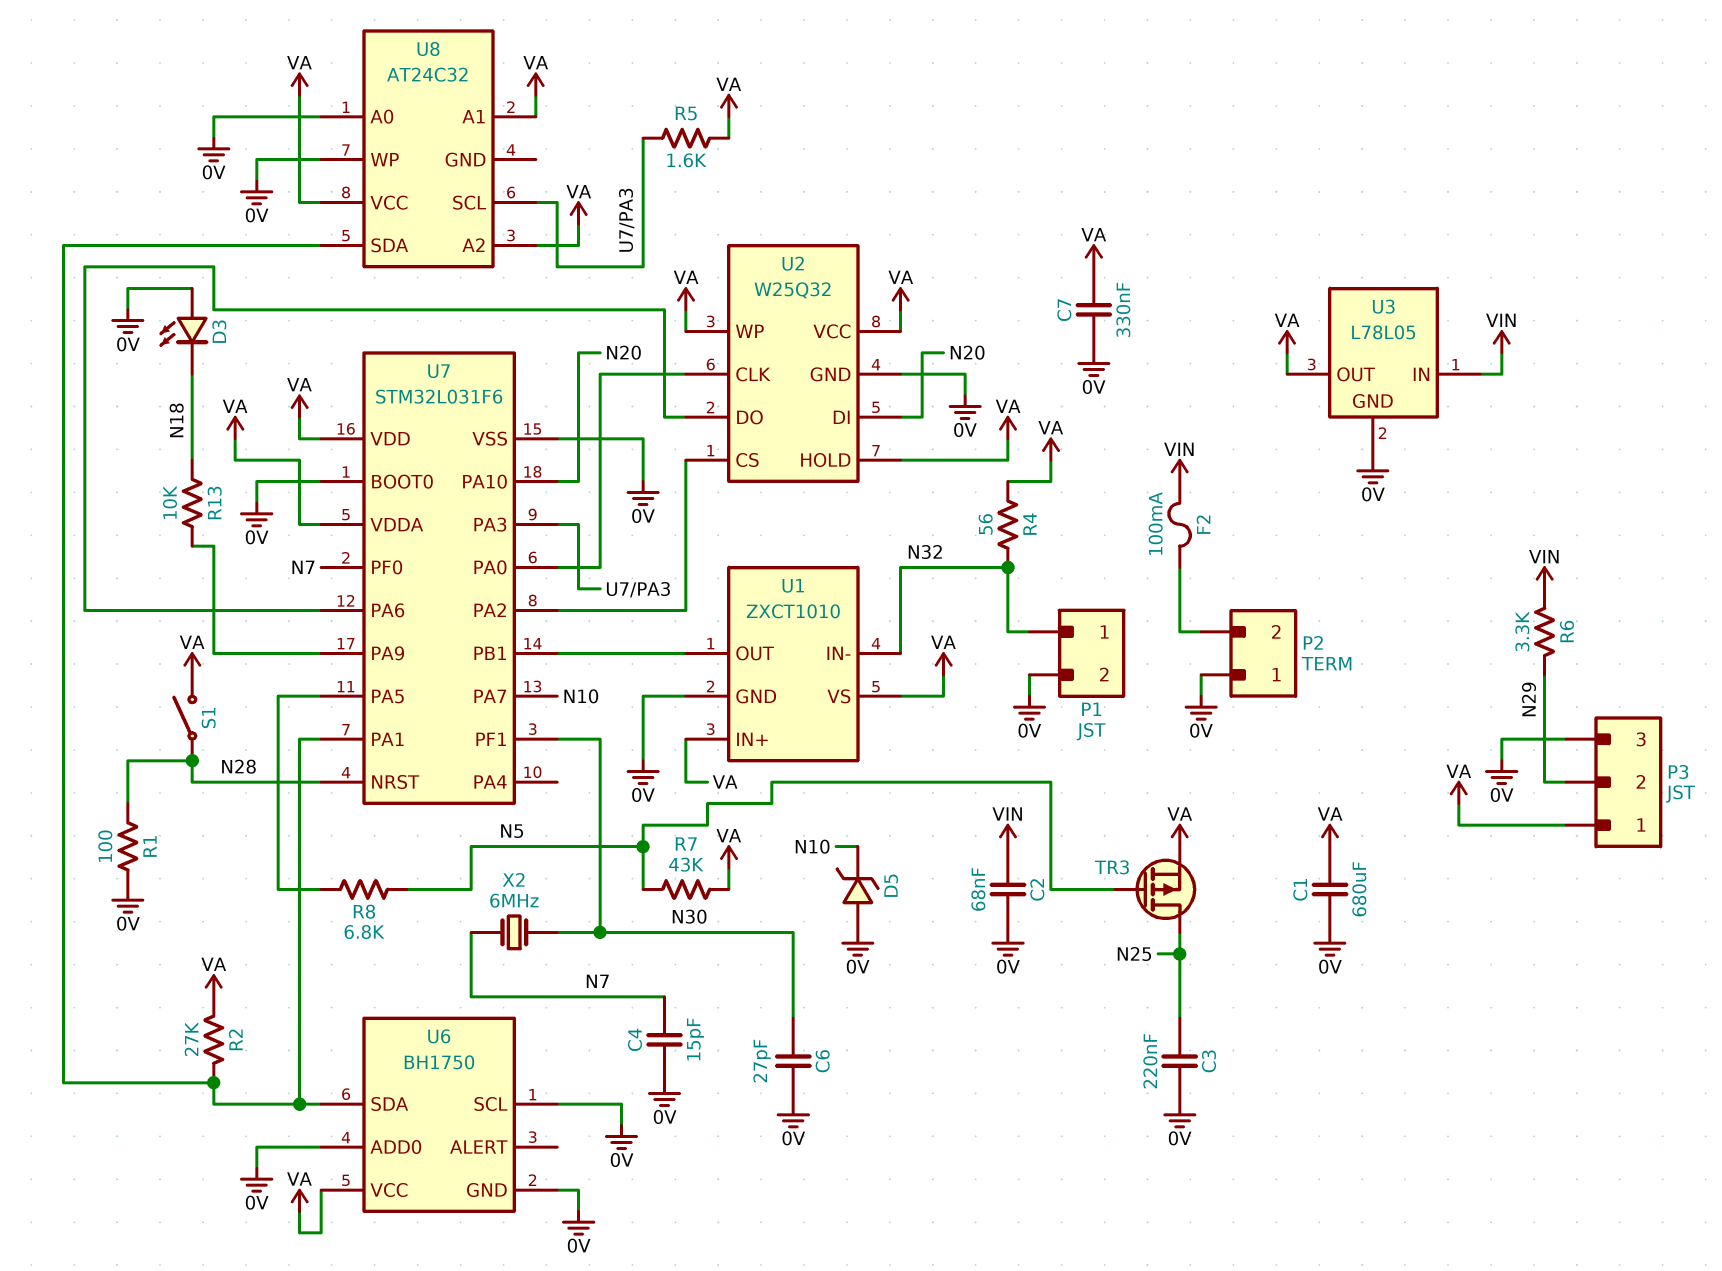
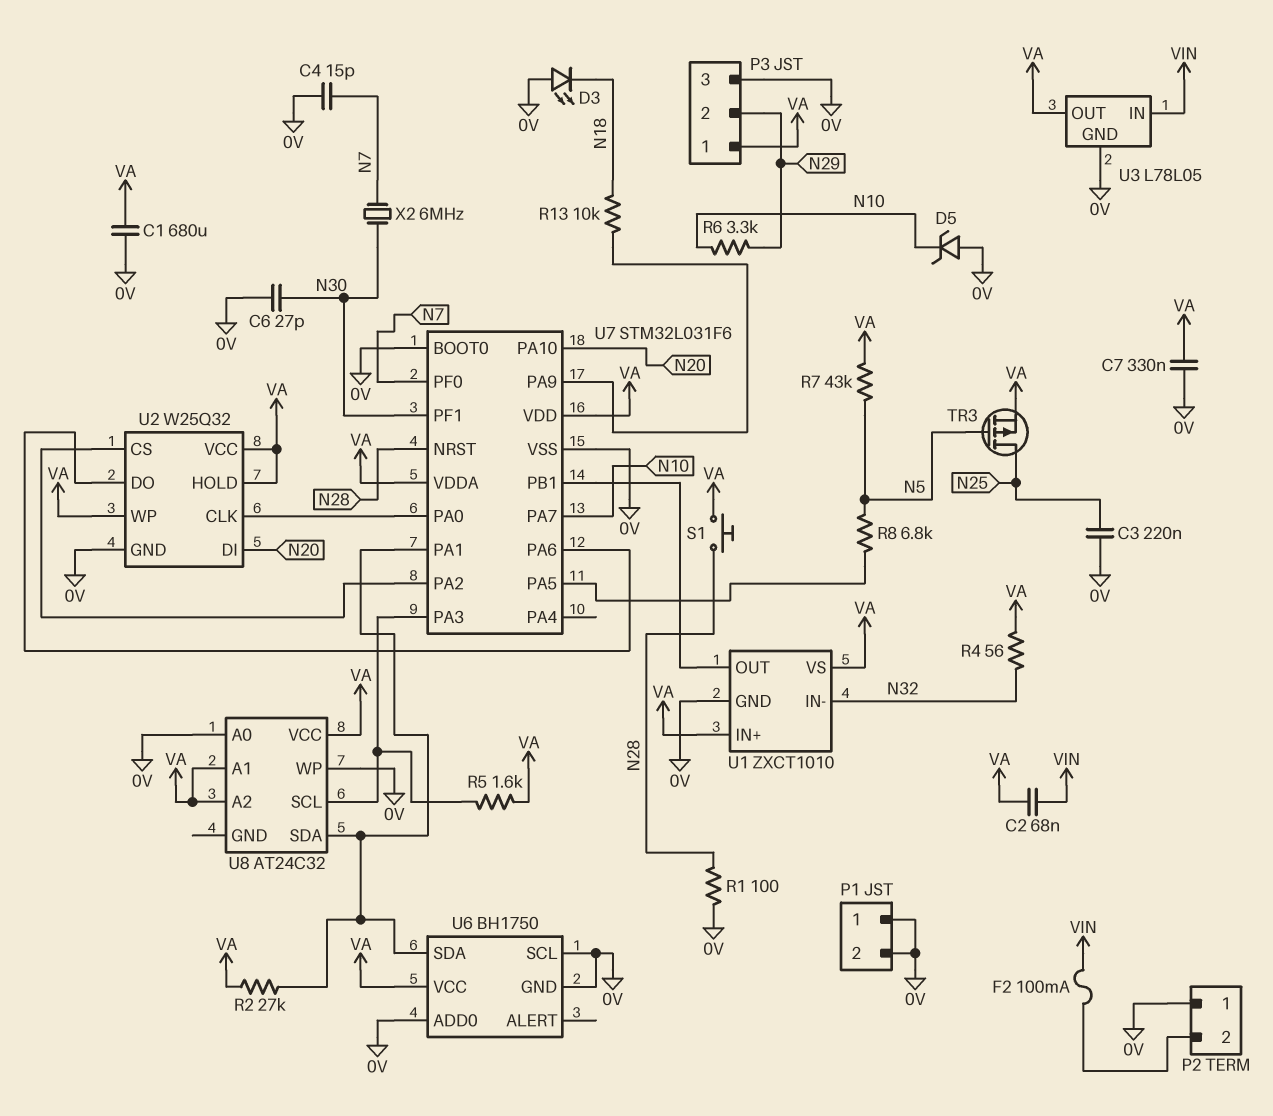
C2: 68nF (0V, VIN) -> 68nF (VA, VIN)
P1 pin 1: N32 -> 0V
R6: 3.3k (N29, VIN) -> 3.3k (N10, N29)
S1: switch (N28, VA) -> button (N28, VA)

